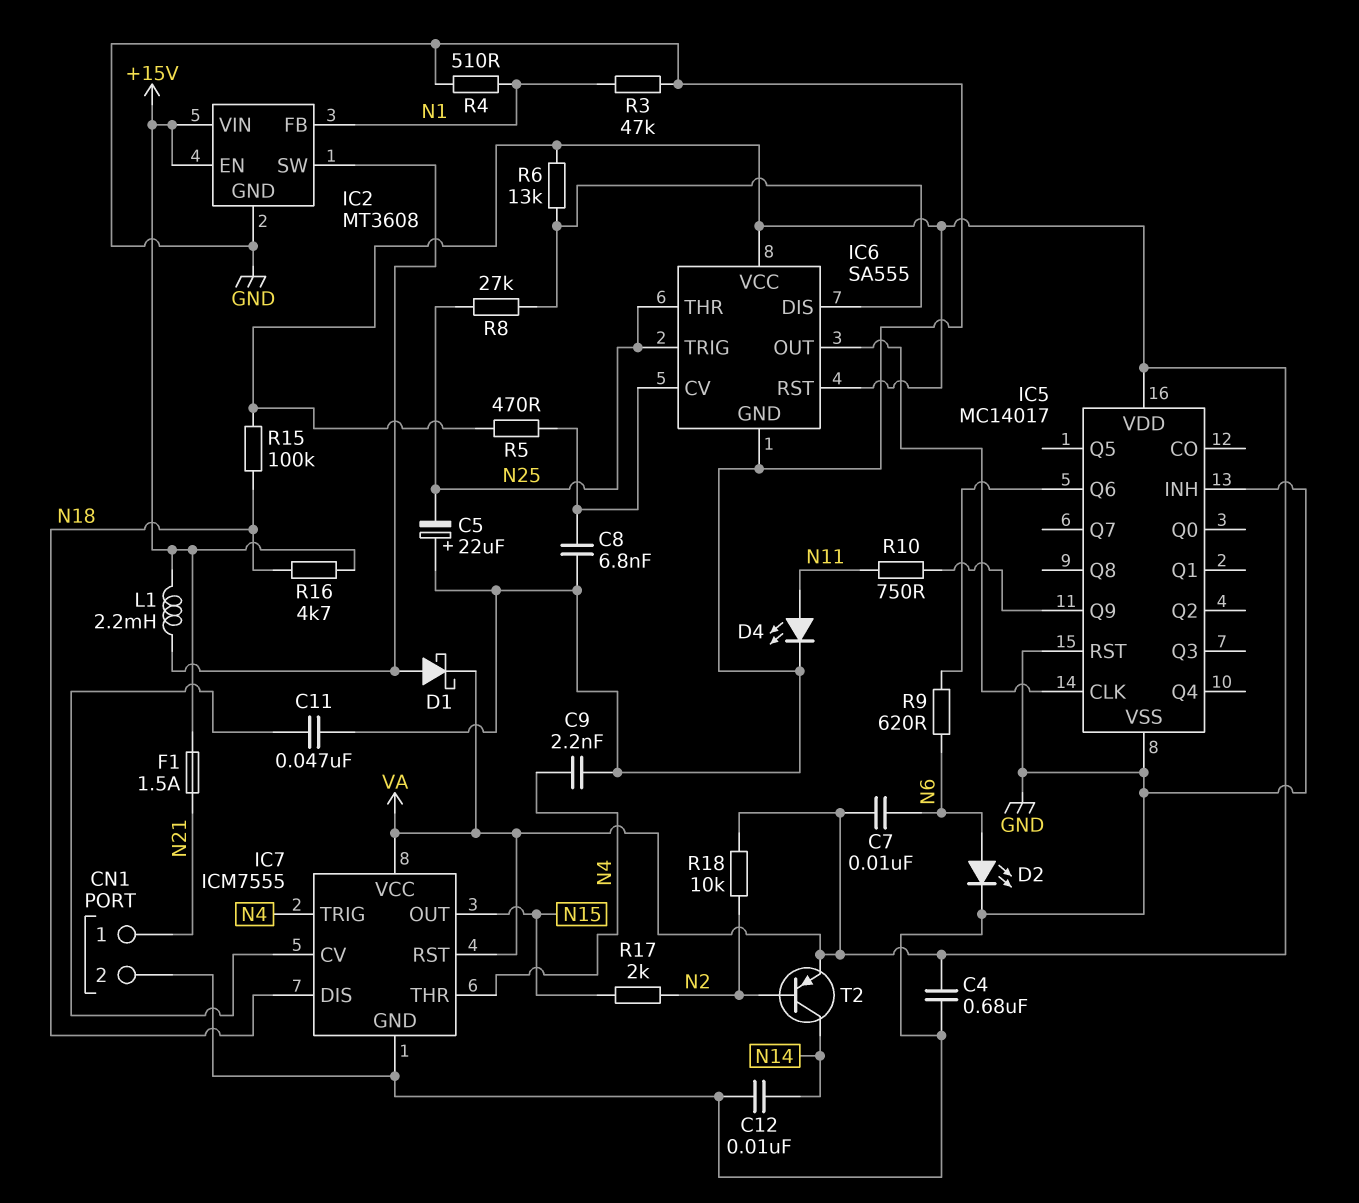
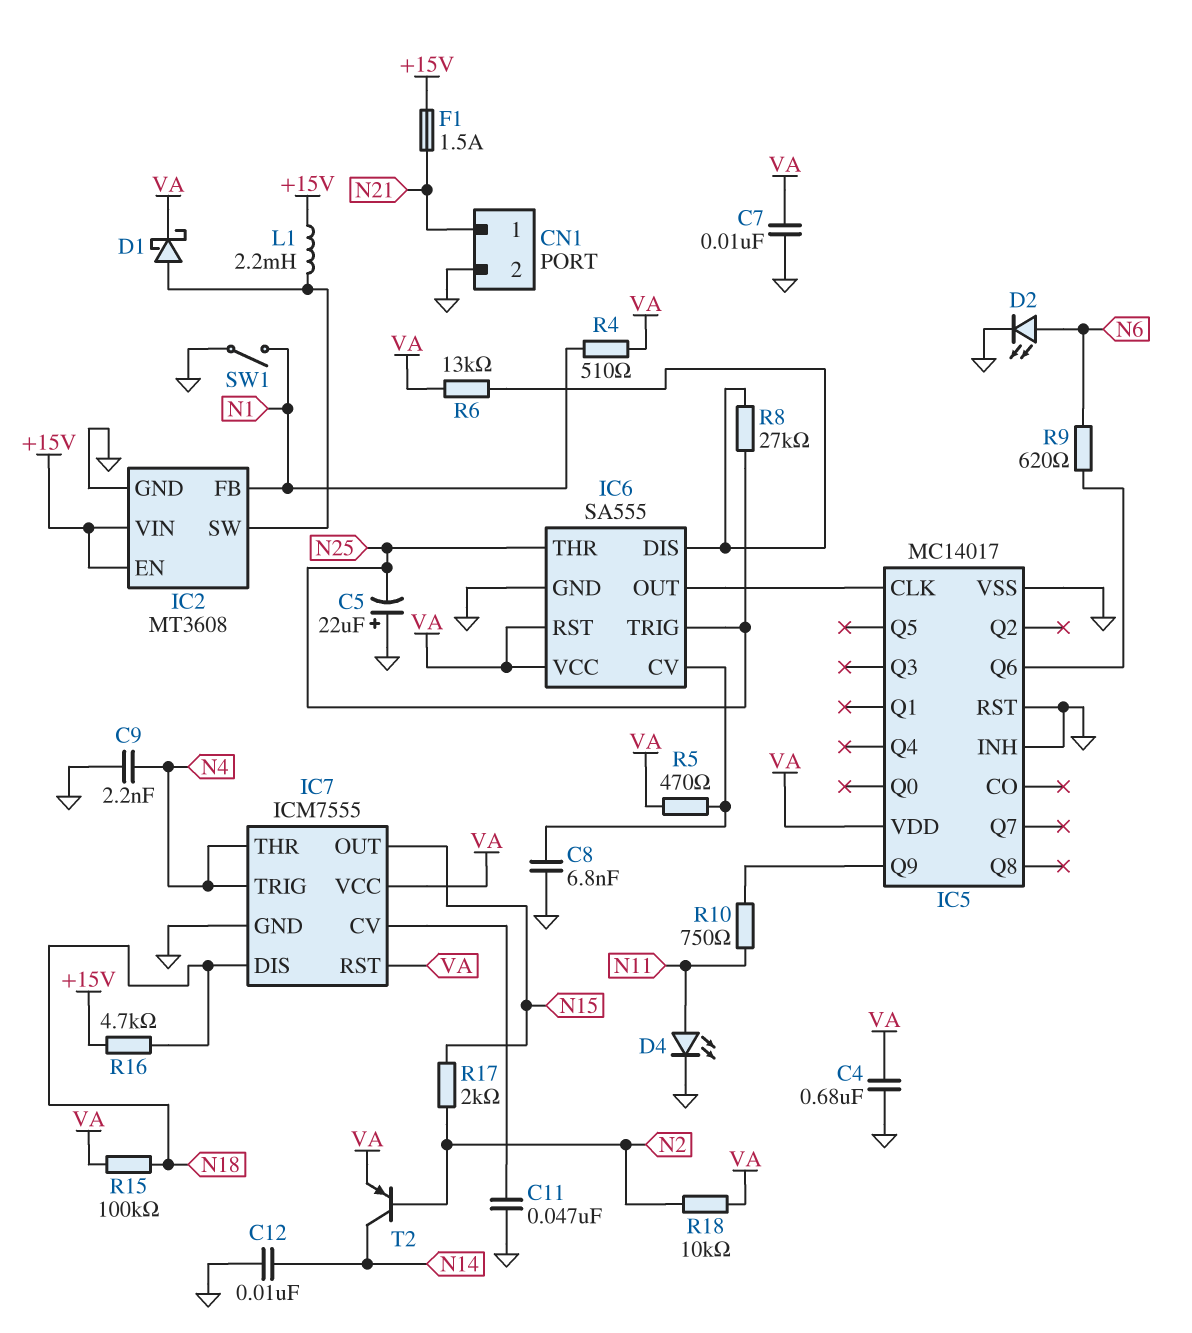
C7: 10nF (N6, VA) -> 10nF (GND, VA)
R3: 47k (GND, N1) -> none
R4: 510 (GND, N1) -> 510 (N1, VA)
SW1: none -> switch (GND, N1)

